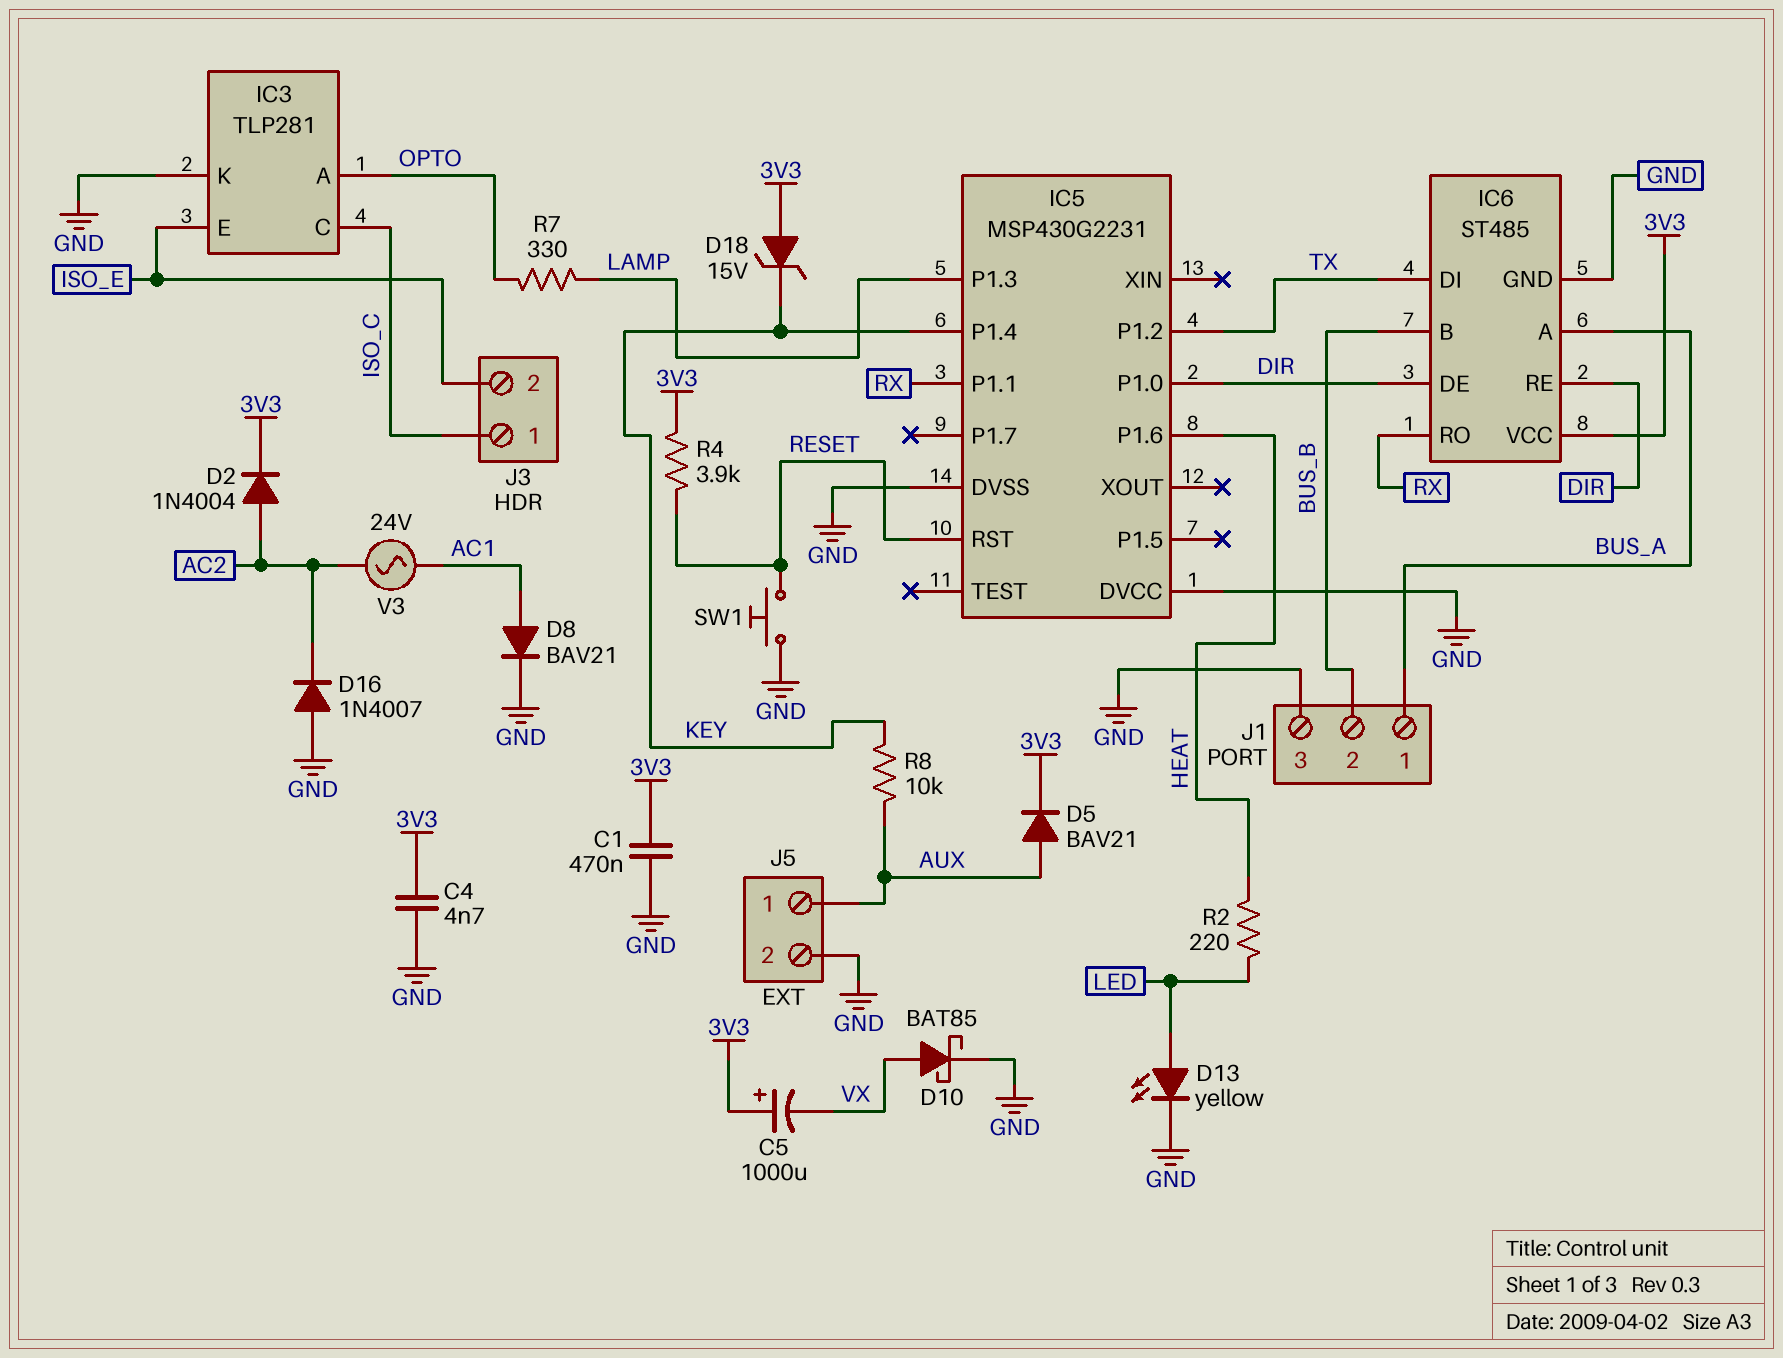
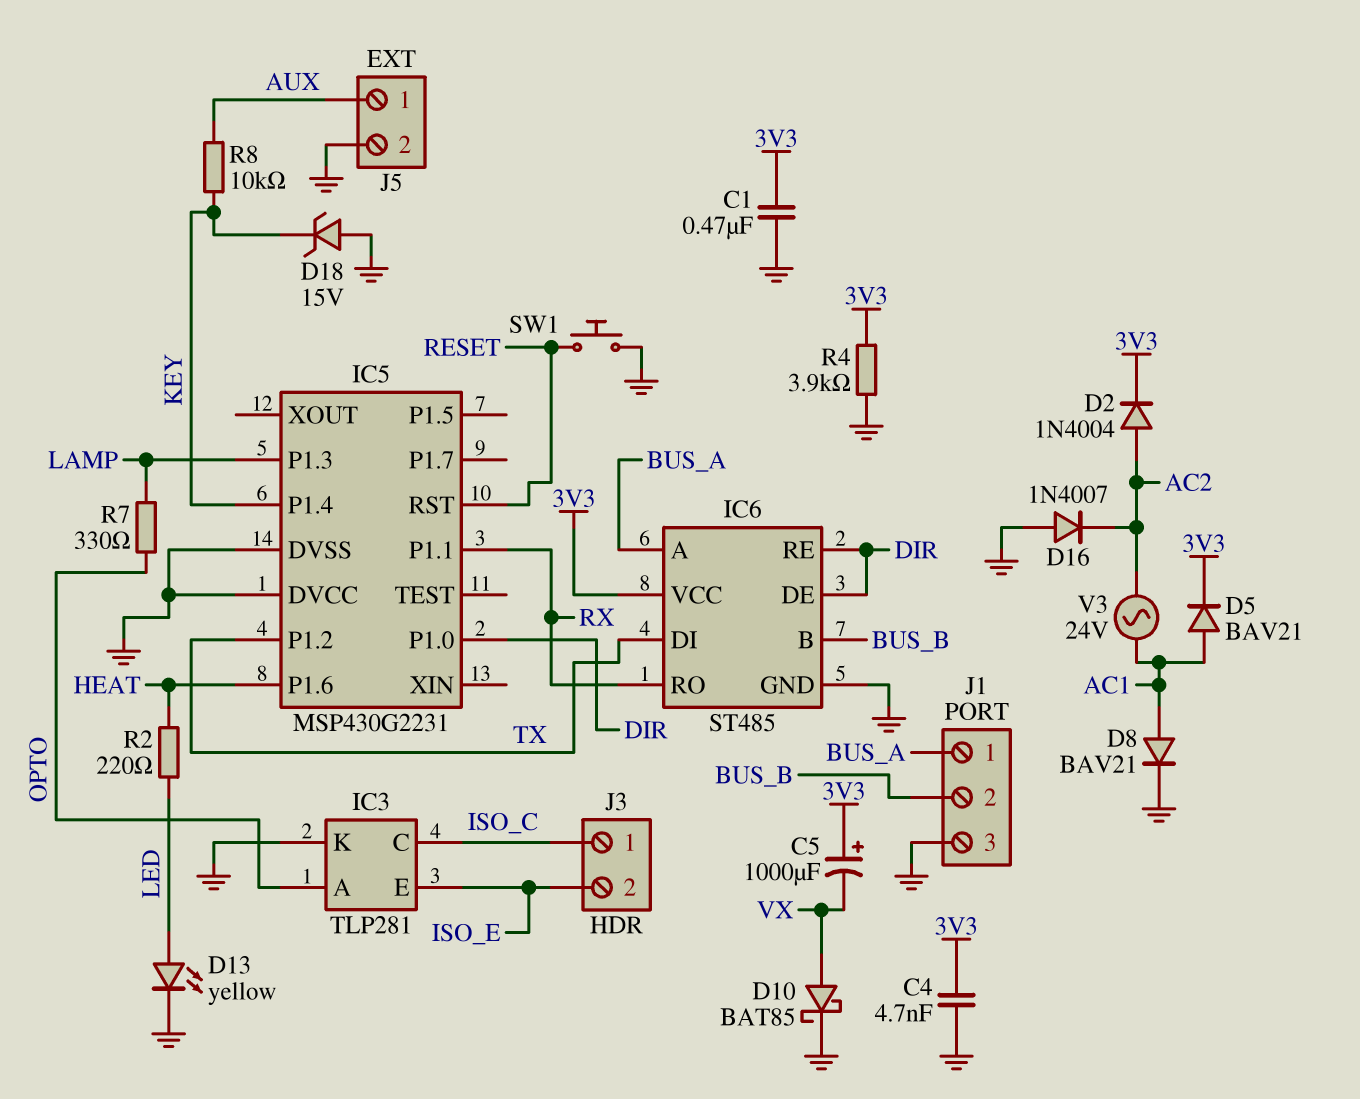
D5: diode BAV21 (A AUX, K 3V3) -> diode BAV21 (A AC1, K 3V3)
D18: zener 15V (A 3V3, K KEY) -> zener 15V (A GND, K KEY)
R4: 3.9k (3V3, RESET) -> 3.9k (3V3, GND)

